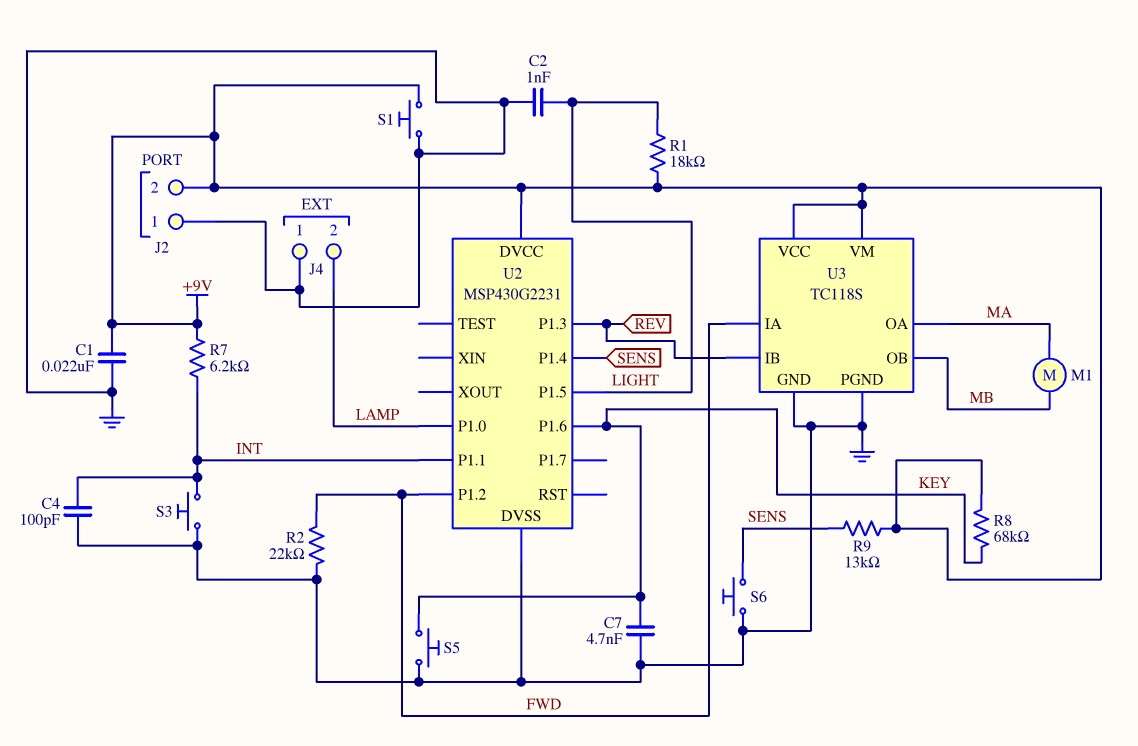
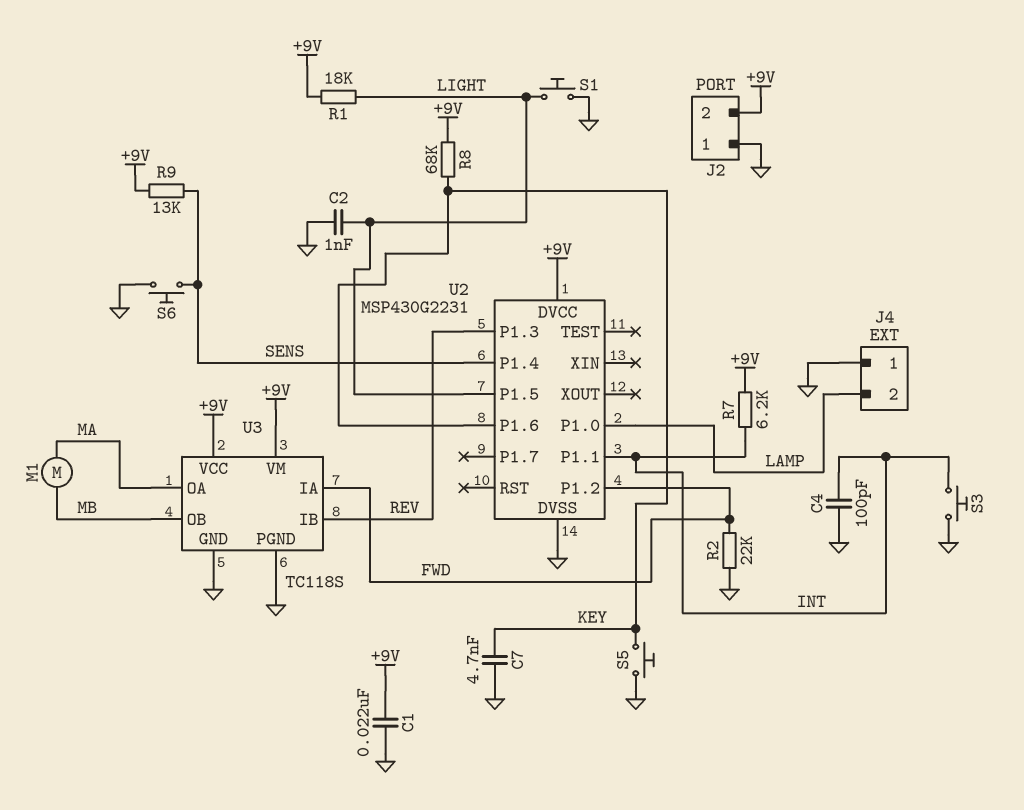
S1: button (+9V, GND) -> button (GND, LIGHT)

